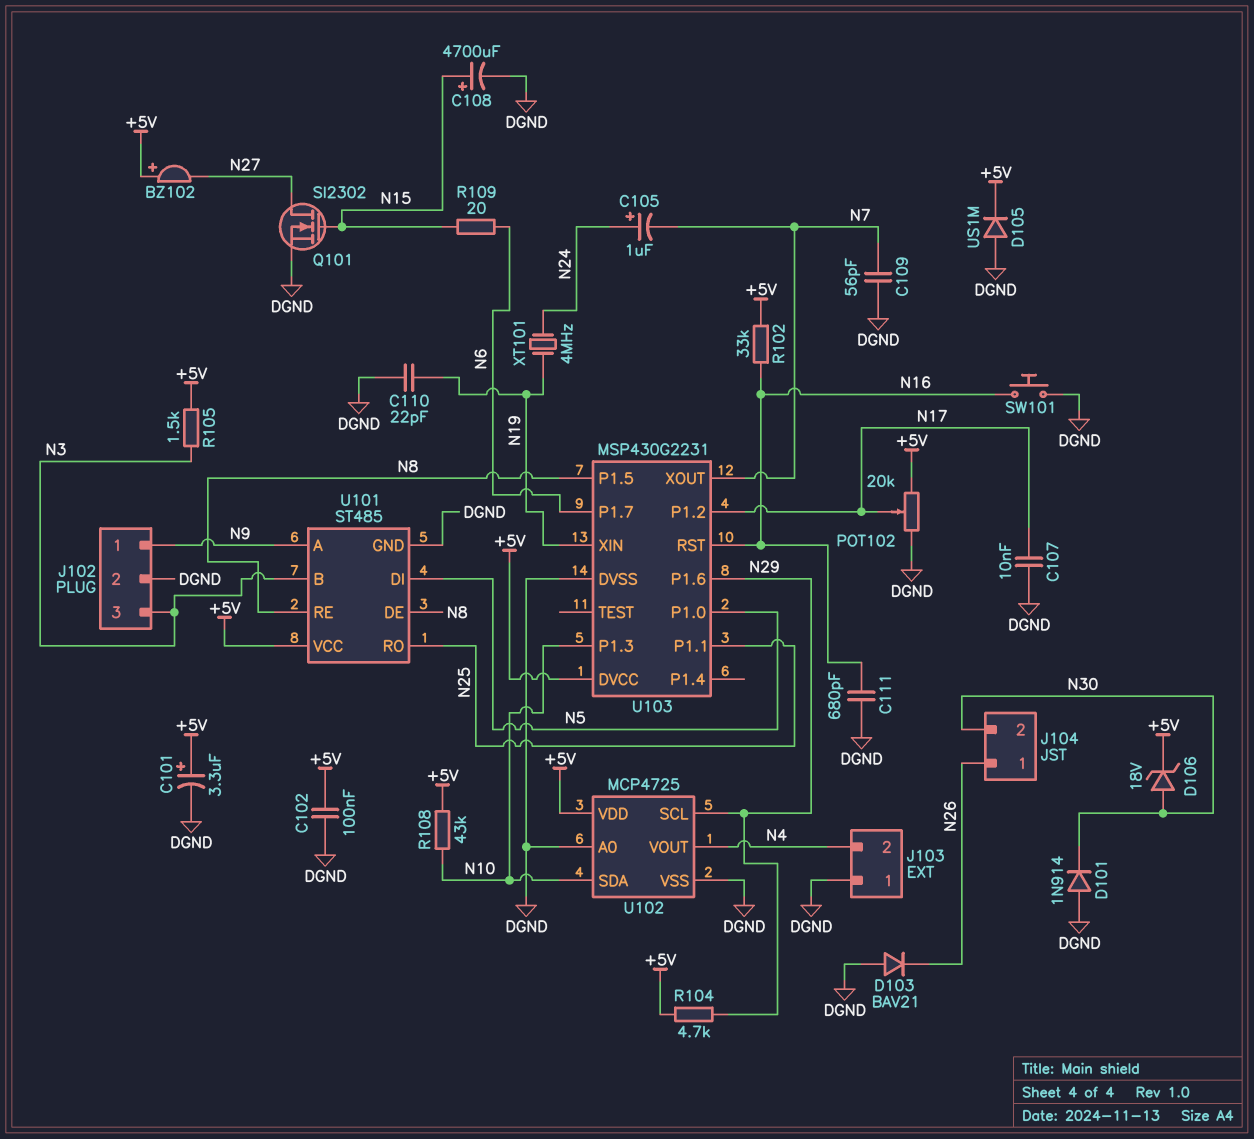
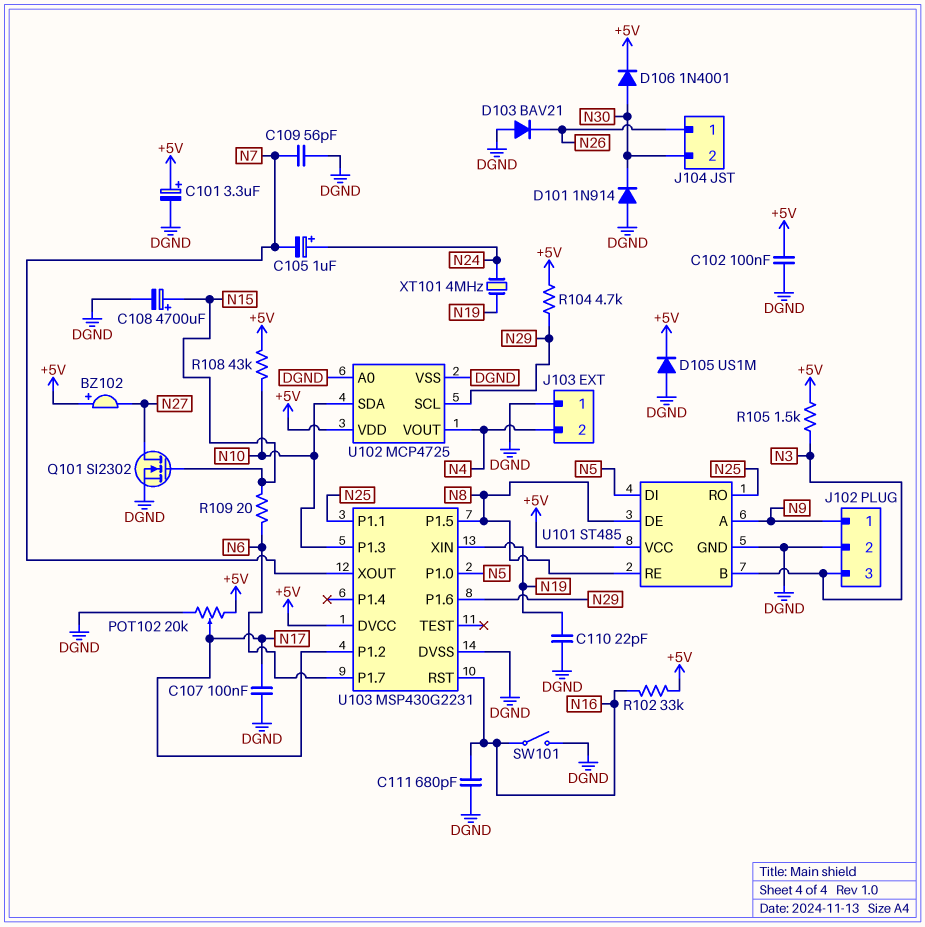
C107: 10nF (DGND, N17) -> 100nF (DGND, N17)
D106: zener 18V (A N30, K +5V) -> diode 1N4001 (A N30, K +5V)
SW101: button (DGND, N16) -> switch (DGND, N16)

